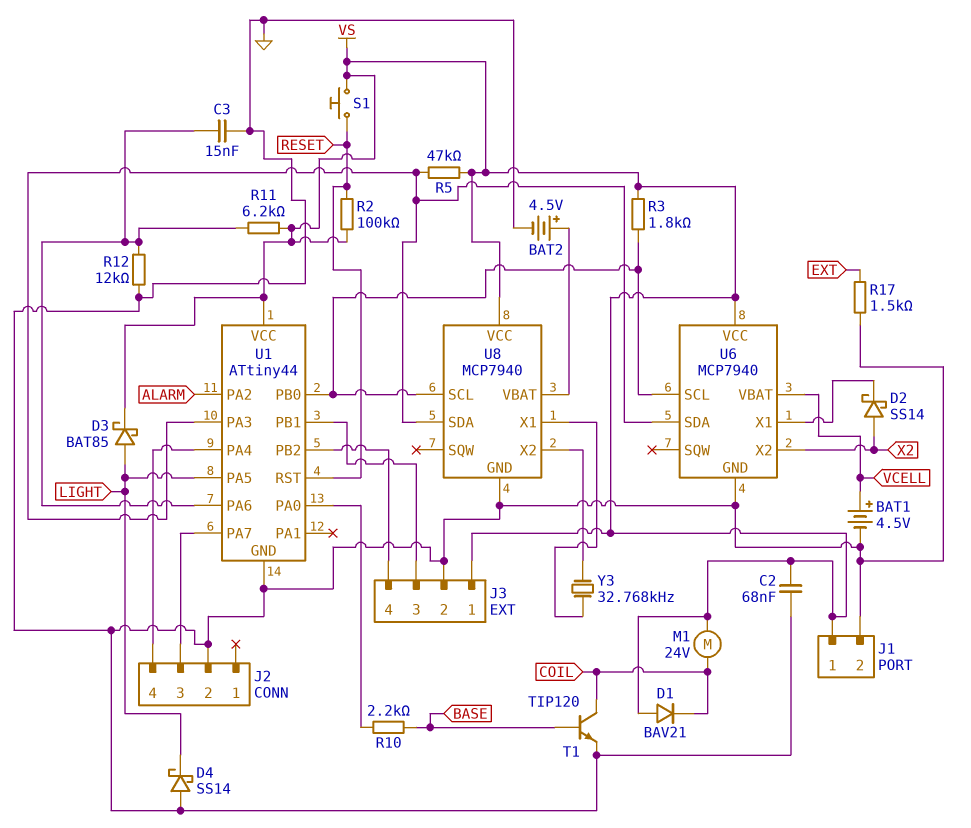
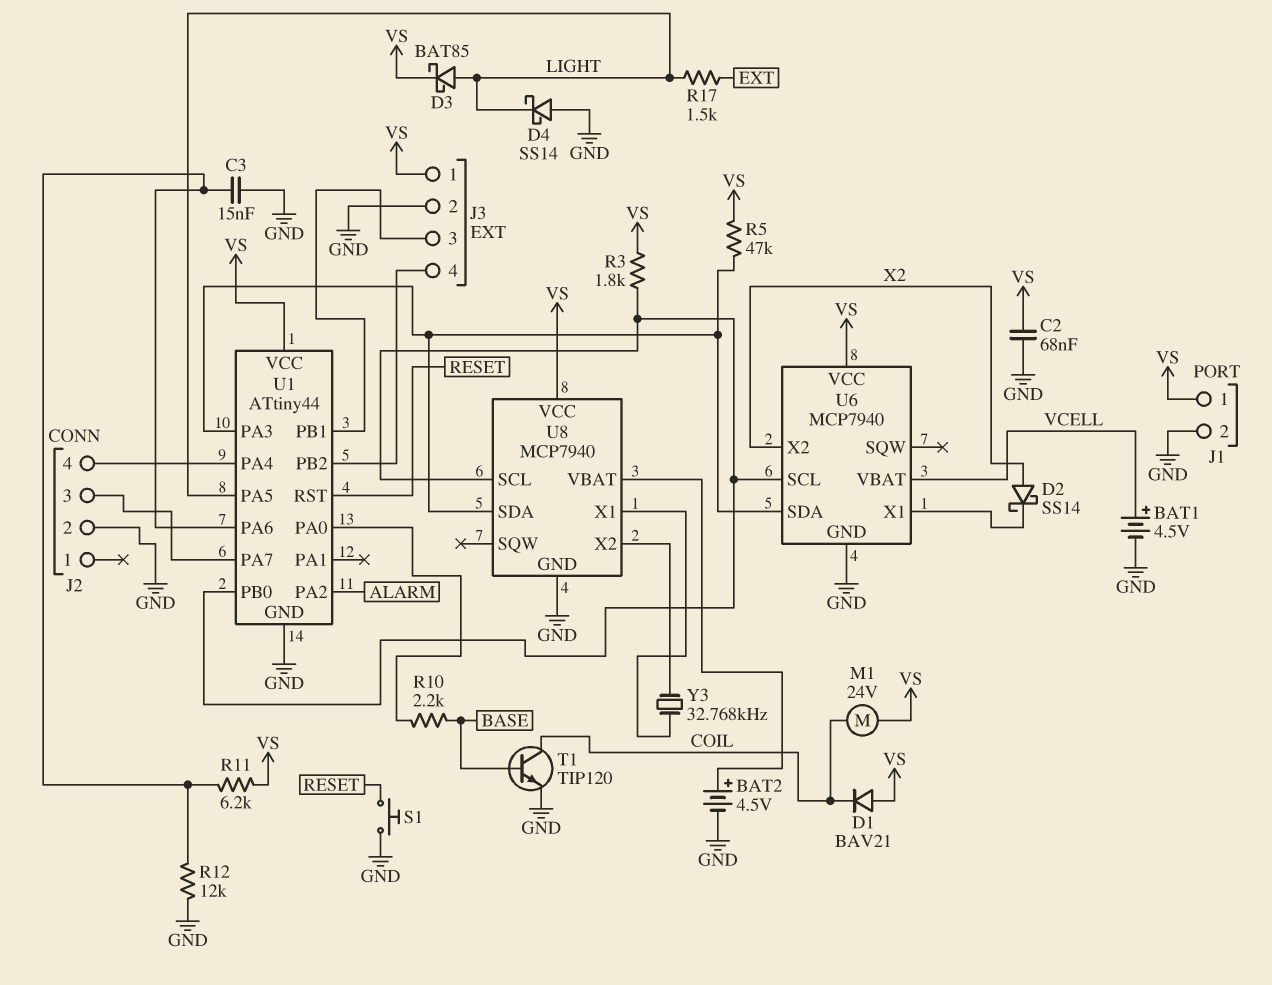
R2: 100k (RESET, VS) -> none
R17: 1.5k (EXT, GND) -> 1.5k (EXT, LIGHT)
S1: button (RESET, VS) -> button (GND, RESET)

